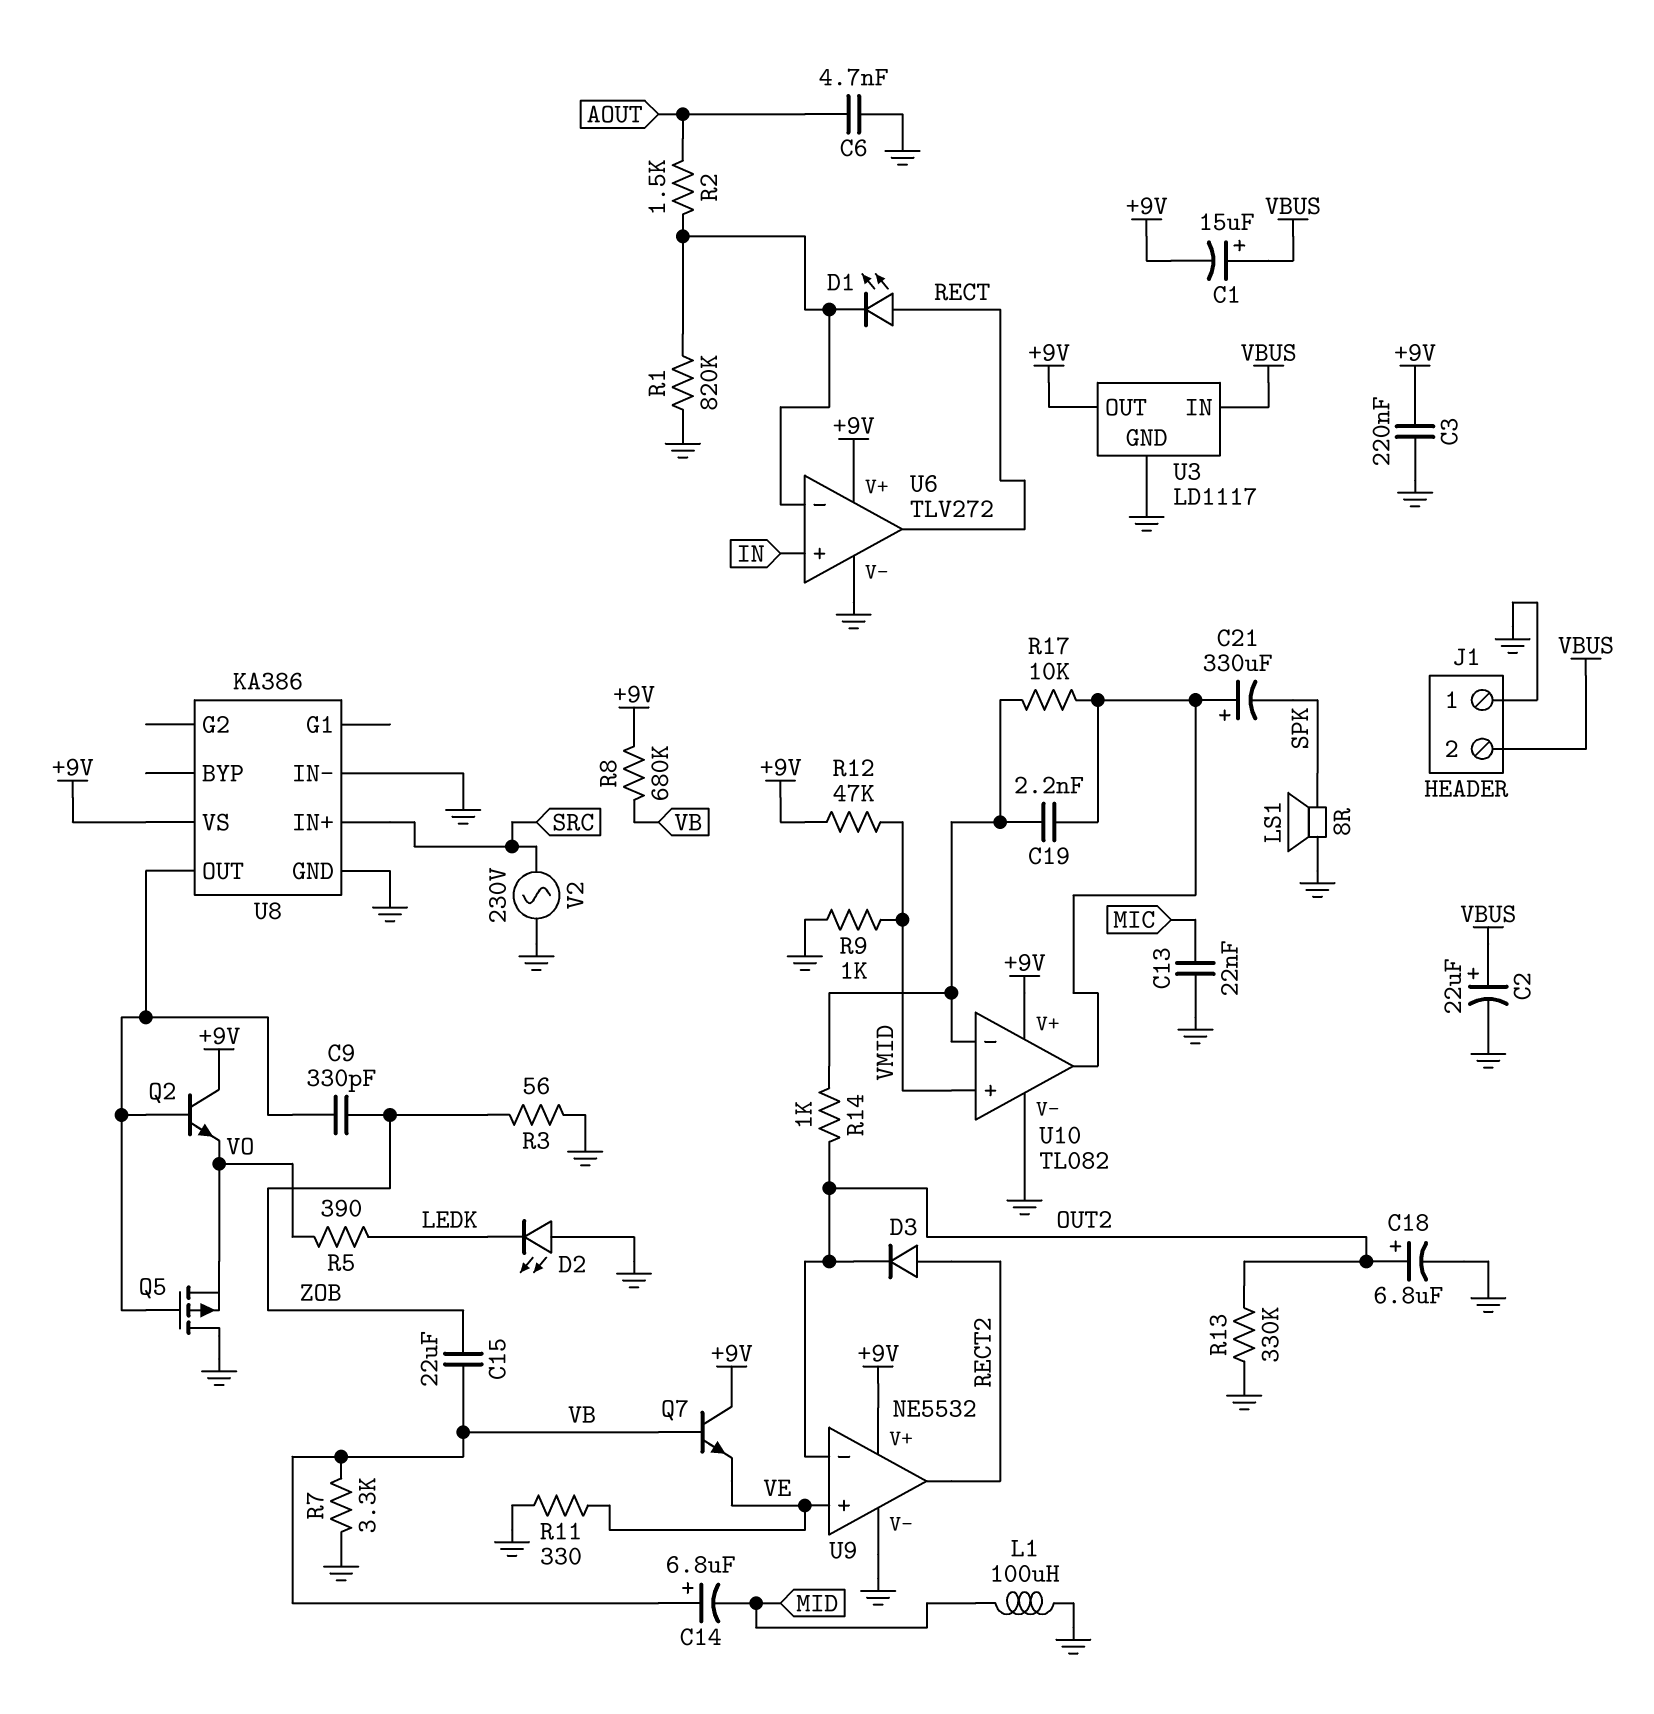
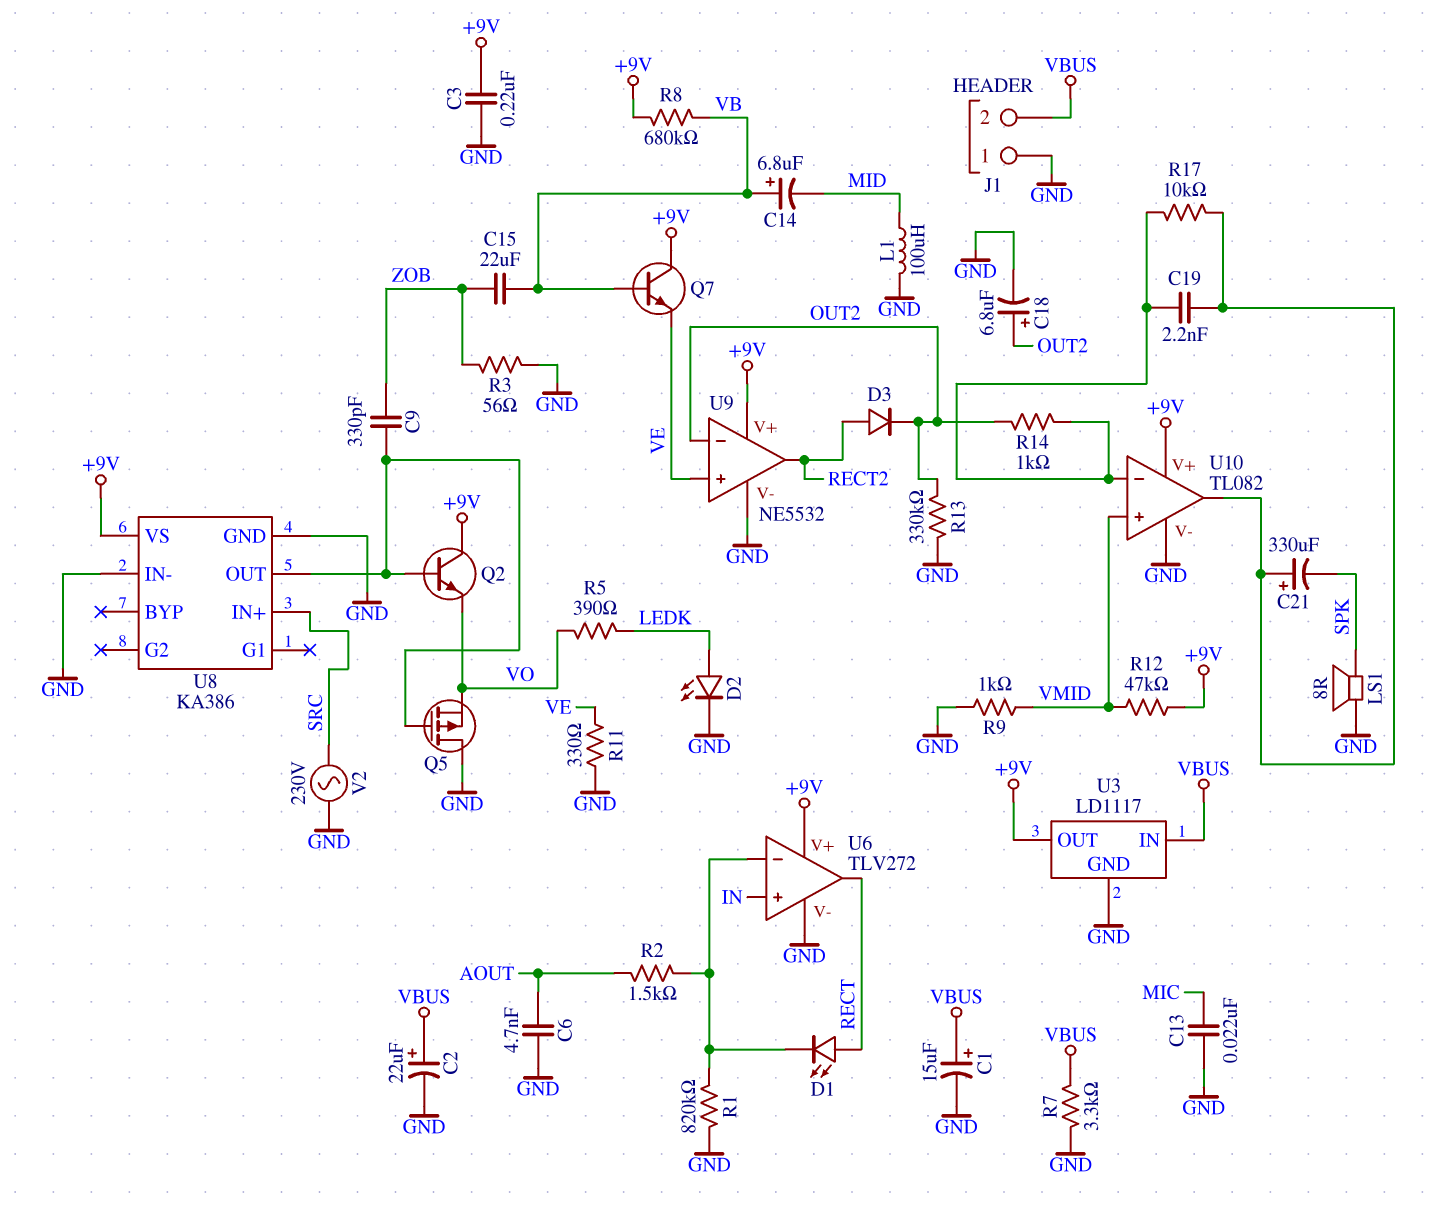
C1: 15uF (plus VBUS, minus +9V) -> 15uF (plus VBUS, minus GND)
D2: LED (A GND, K LEDK) -> LED (A LEDK, K GND)
R7: 3.3k (GND, VB) -> 3.3k (GND, VBUS)

